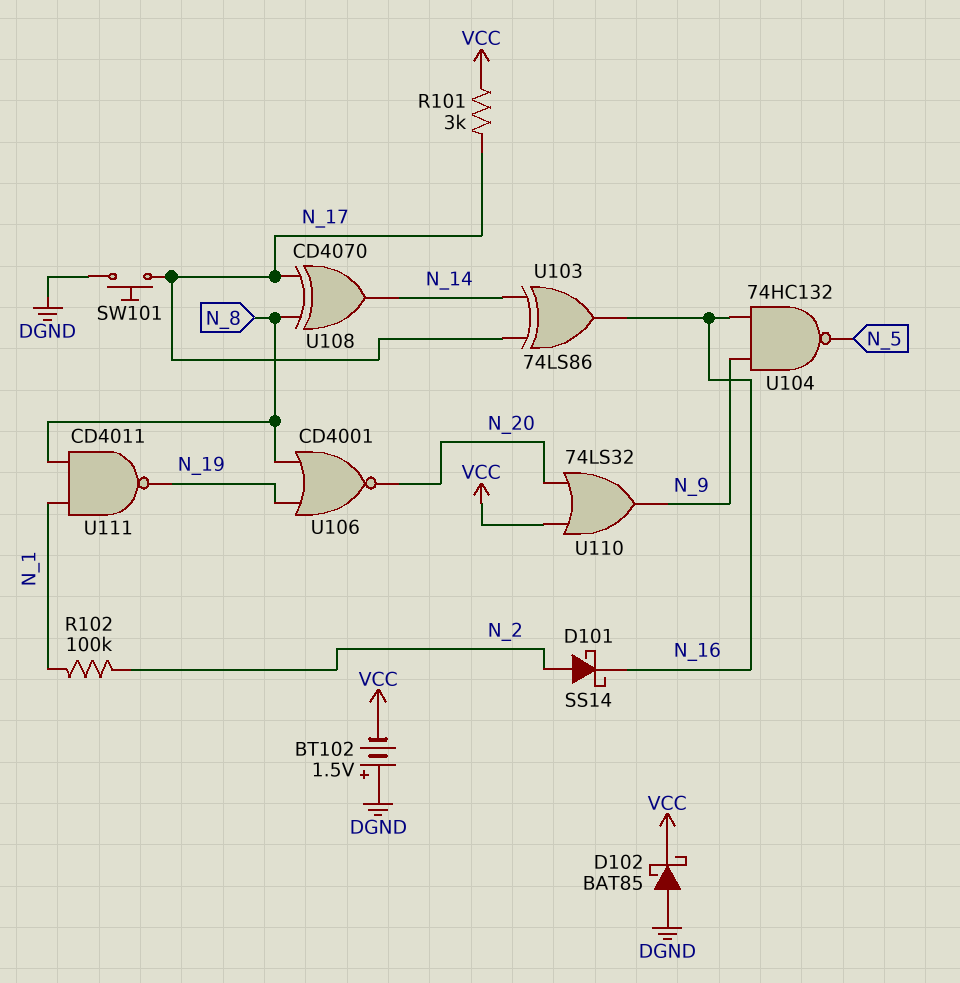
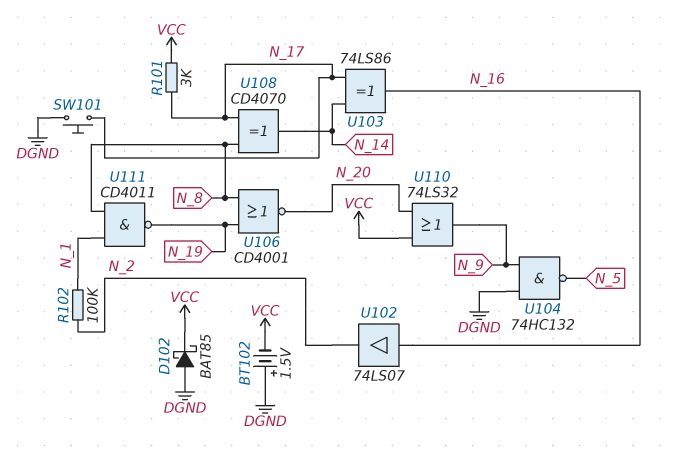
D101: schottky SS14 (A N_2, K N_16) -> none
U102: none -> buffer 74LS07 (in N_16, out N_2)
U104: NAND 74HC132 (in N_9, in N_16, out N_5) -> NAND 74HC132 (in DGND, in N_9, out N_5)

